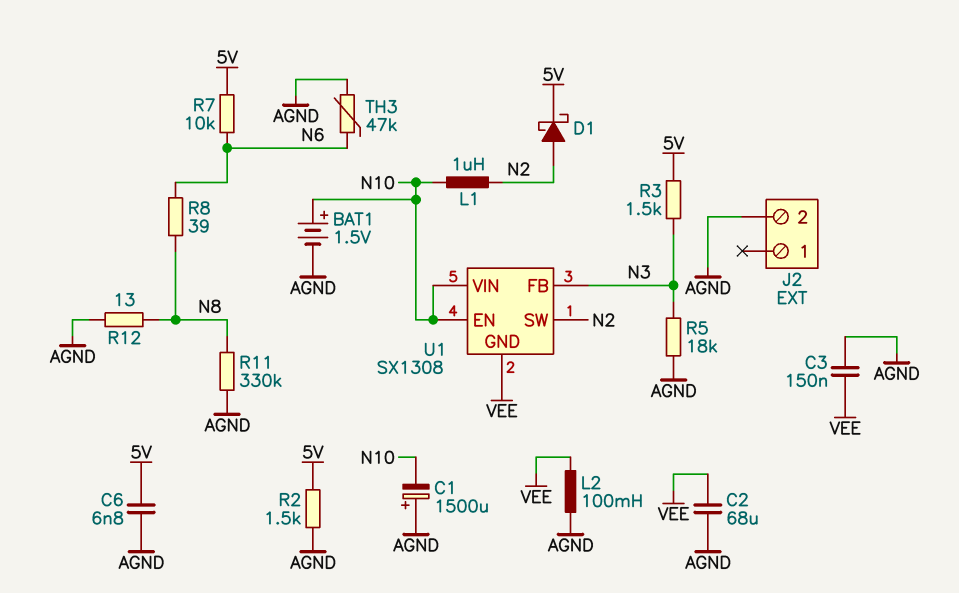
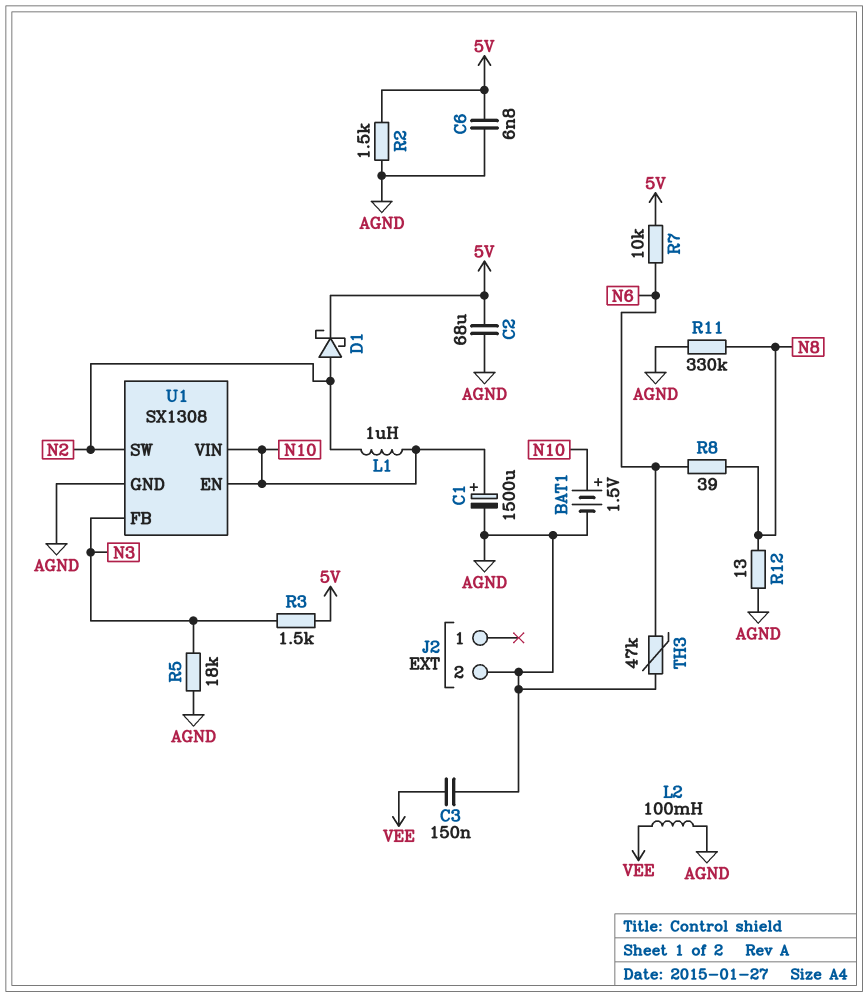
C1: 1500uF (plus AGND, minus N10) -> 1500uF (plus N10, minus AGND)
C2: 68uF (AGND, VEE) -> 68uF (5V, AGND)
U1 pin GND: VEE -> AGND

